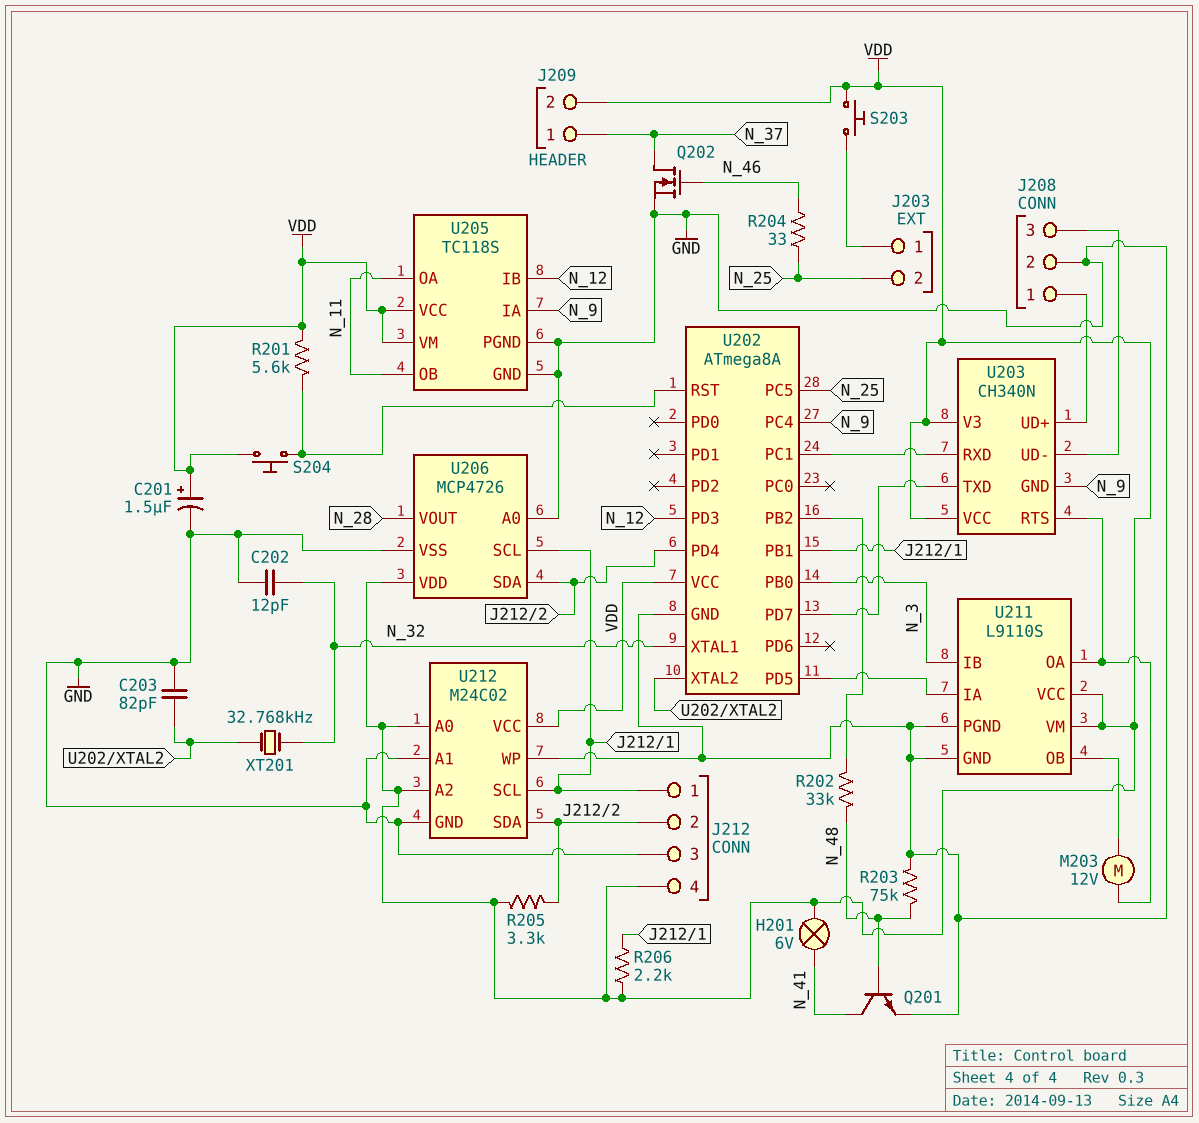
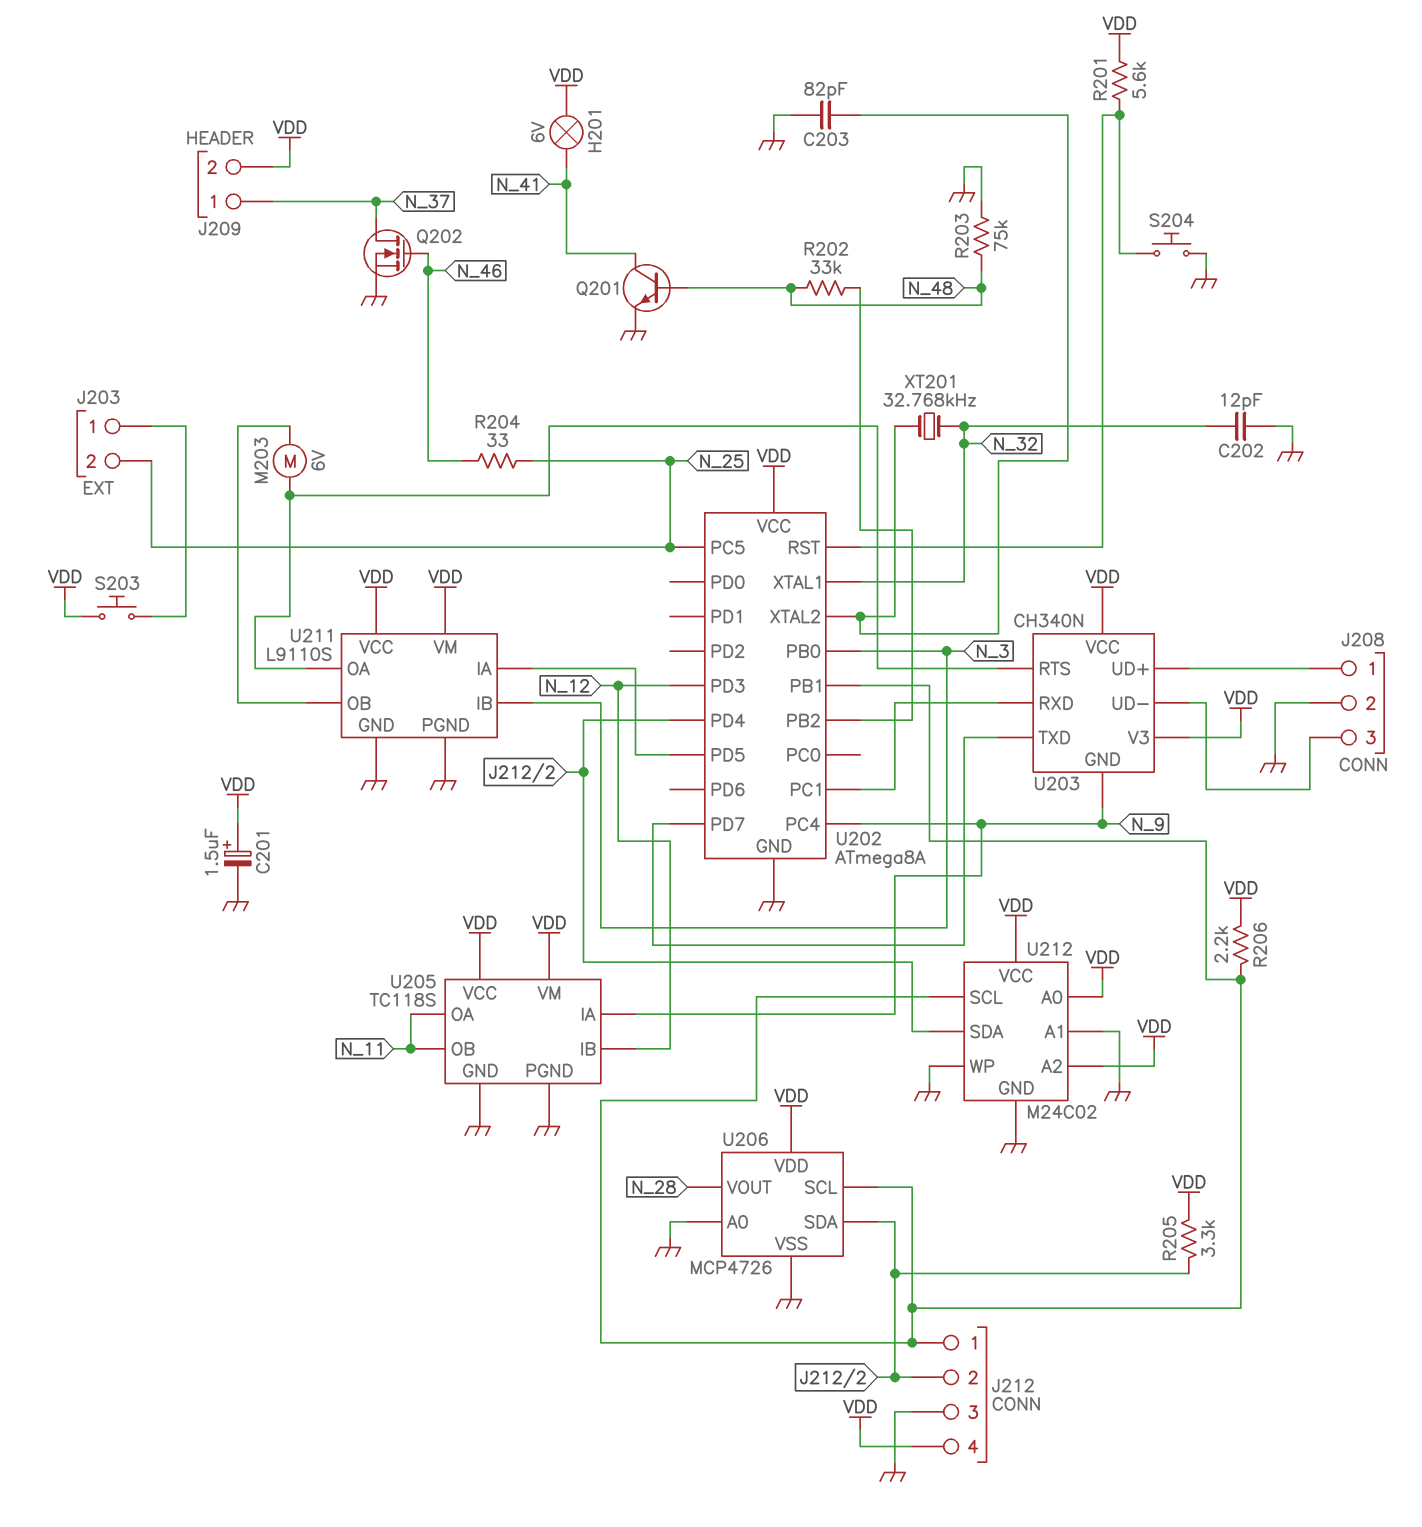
M203: motor 12V (U203/RTS, U211/OB) -> motor 6V (U203/RTS, U211/OB)
S204: button (U202/RST, VDD) -> button (GND, U202/RST)

